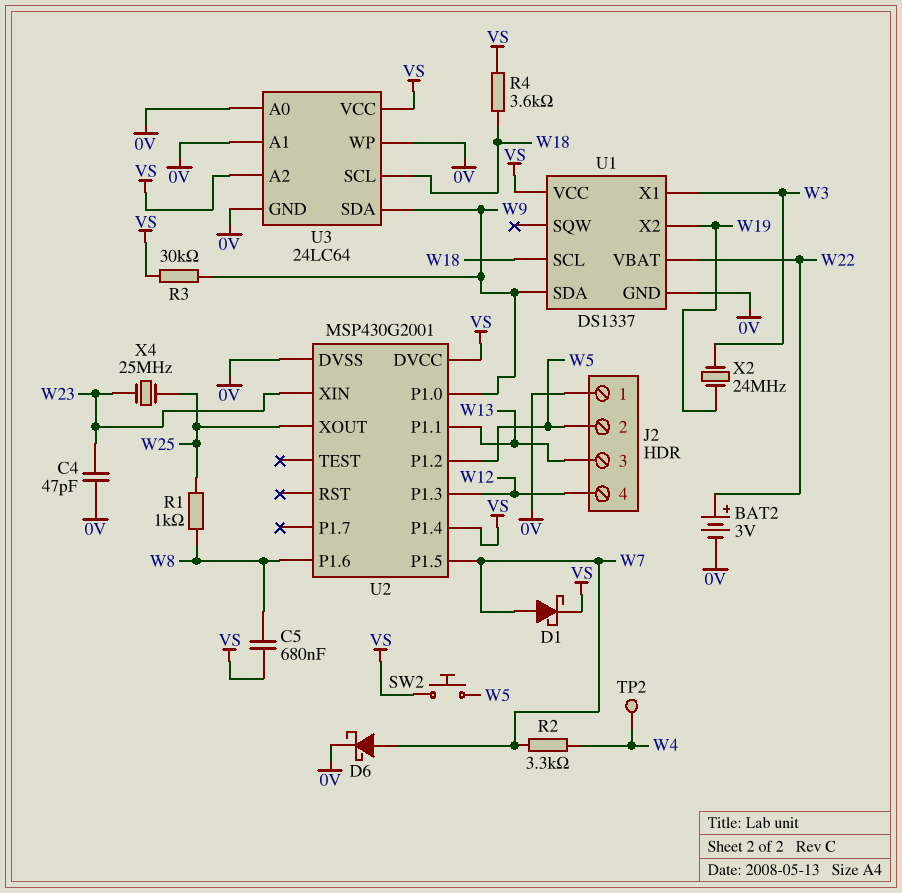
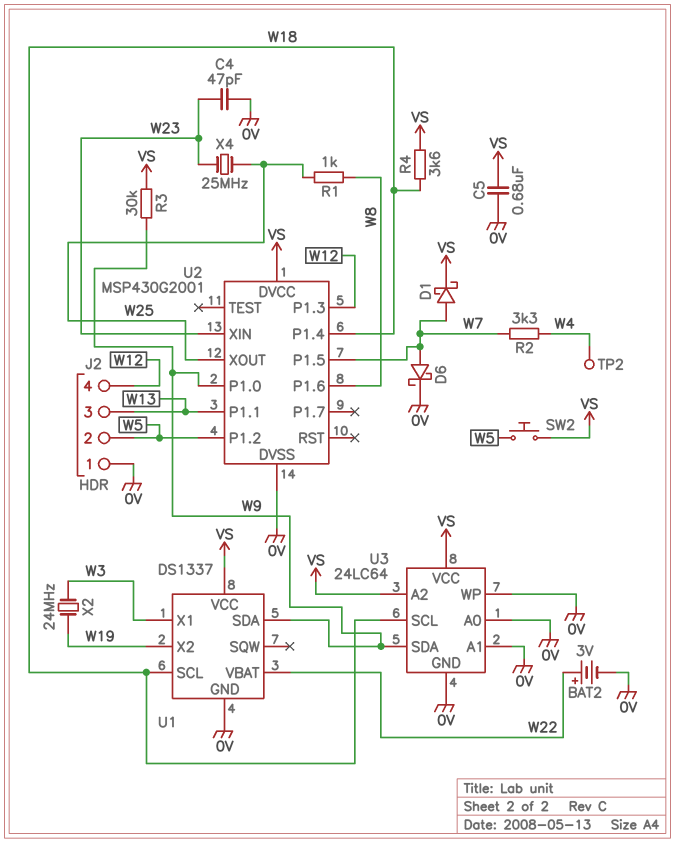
C5: 680nF (VS, W8) -> 680nF (0V, VS)
U2 pin P1.4: VS -> W18

